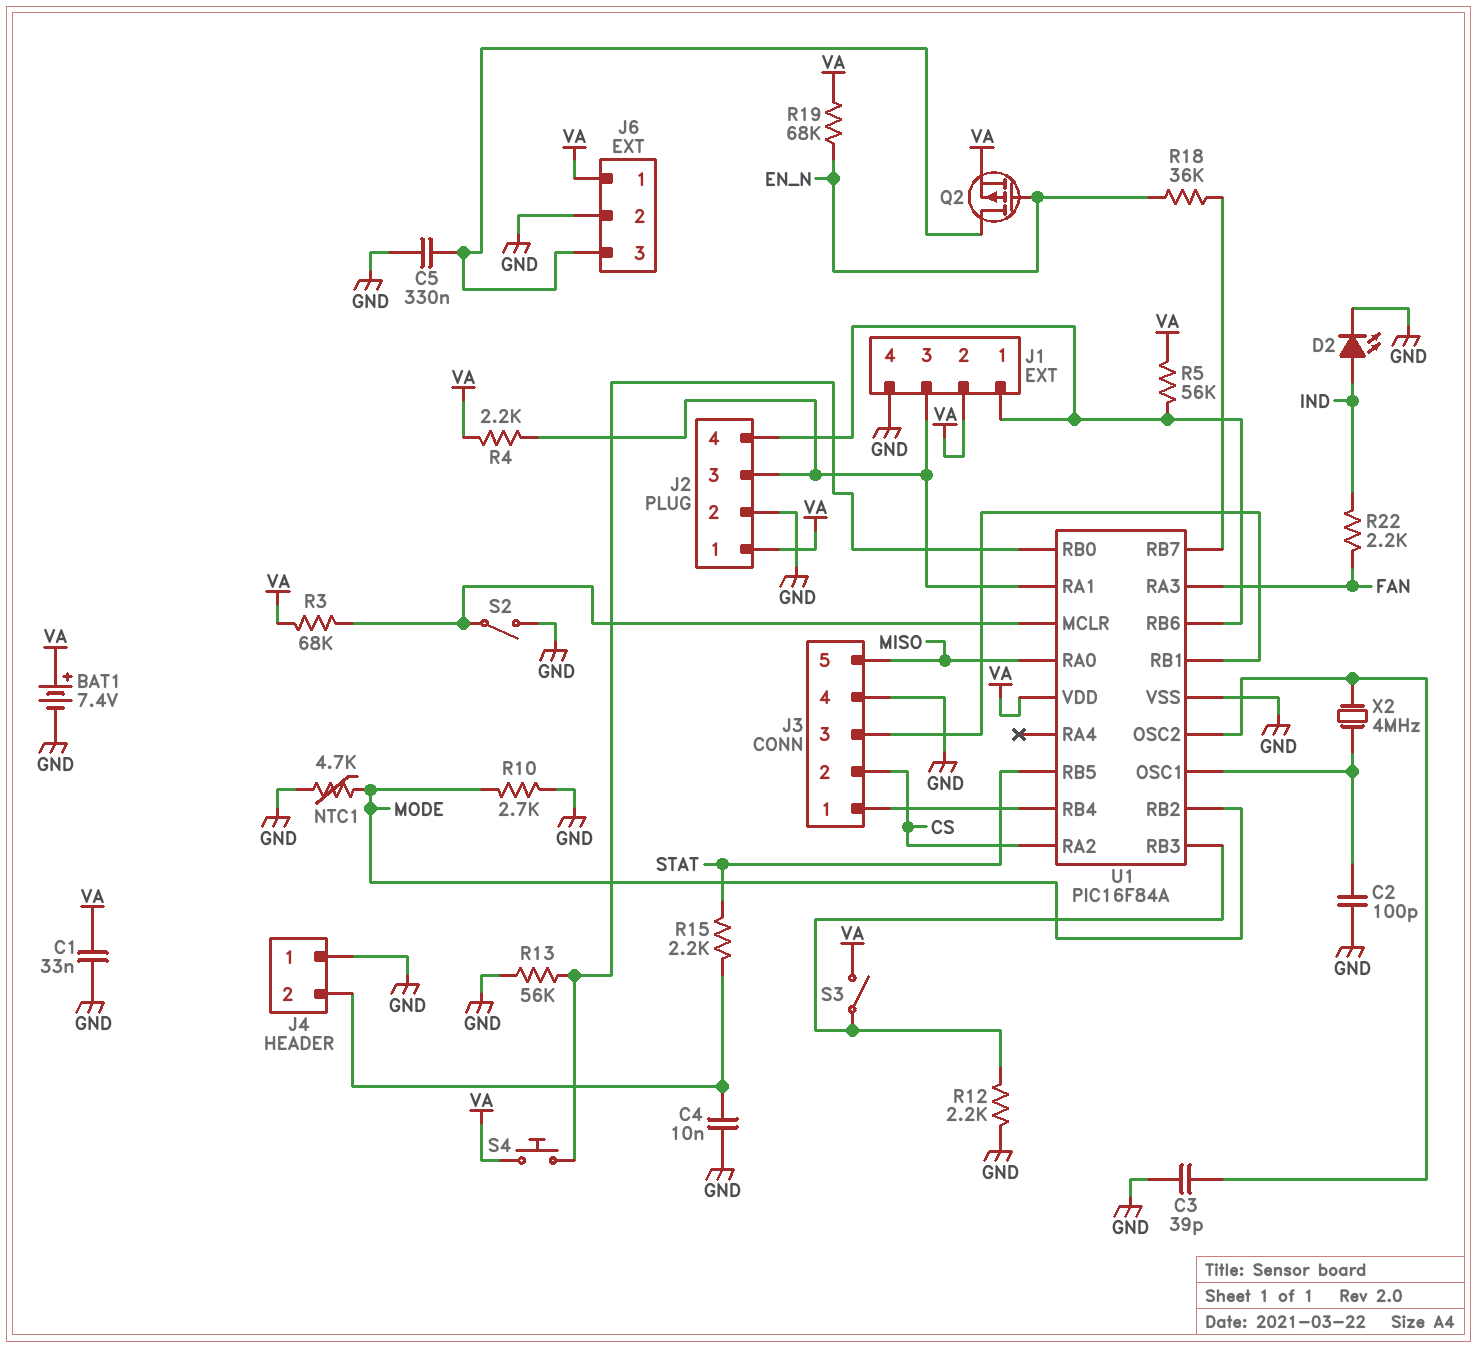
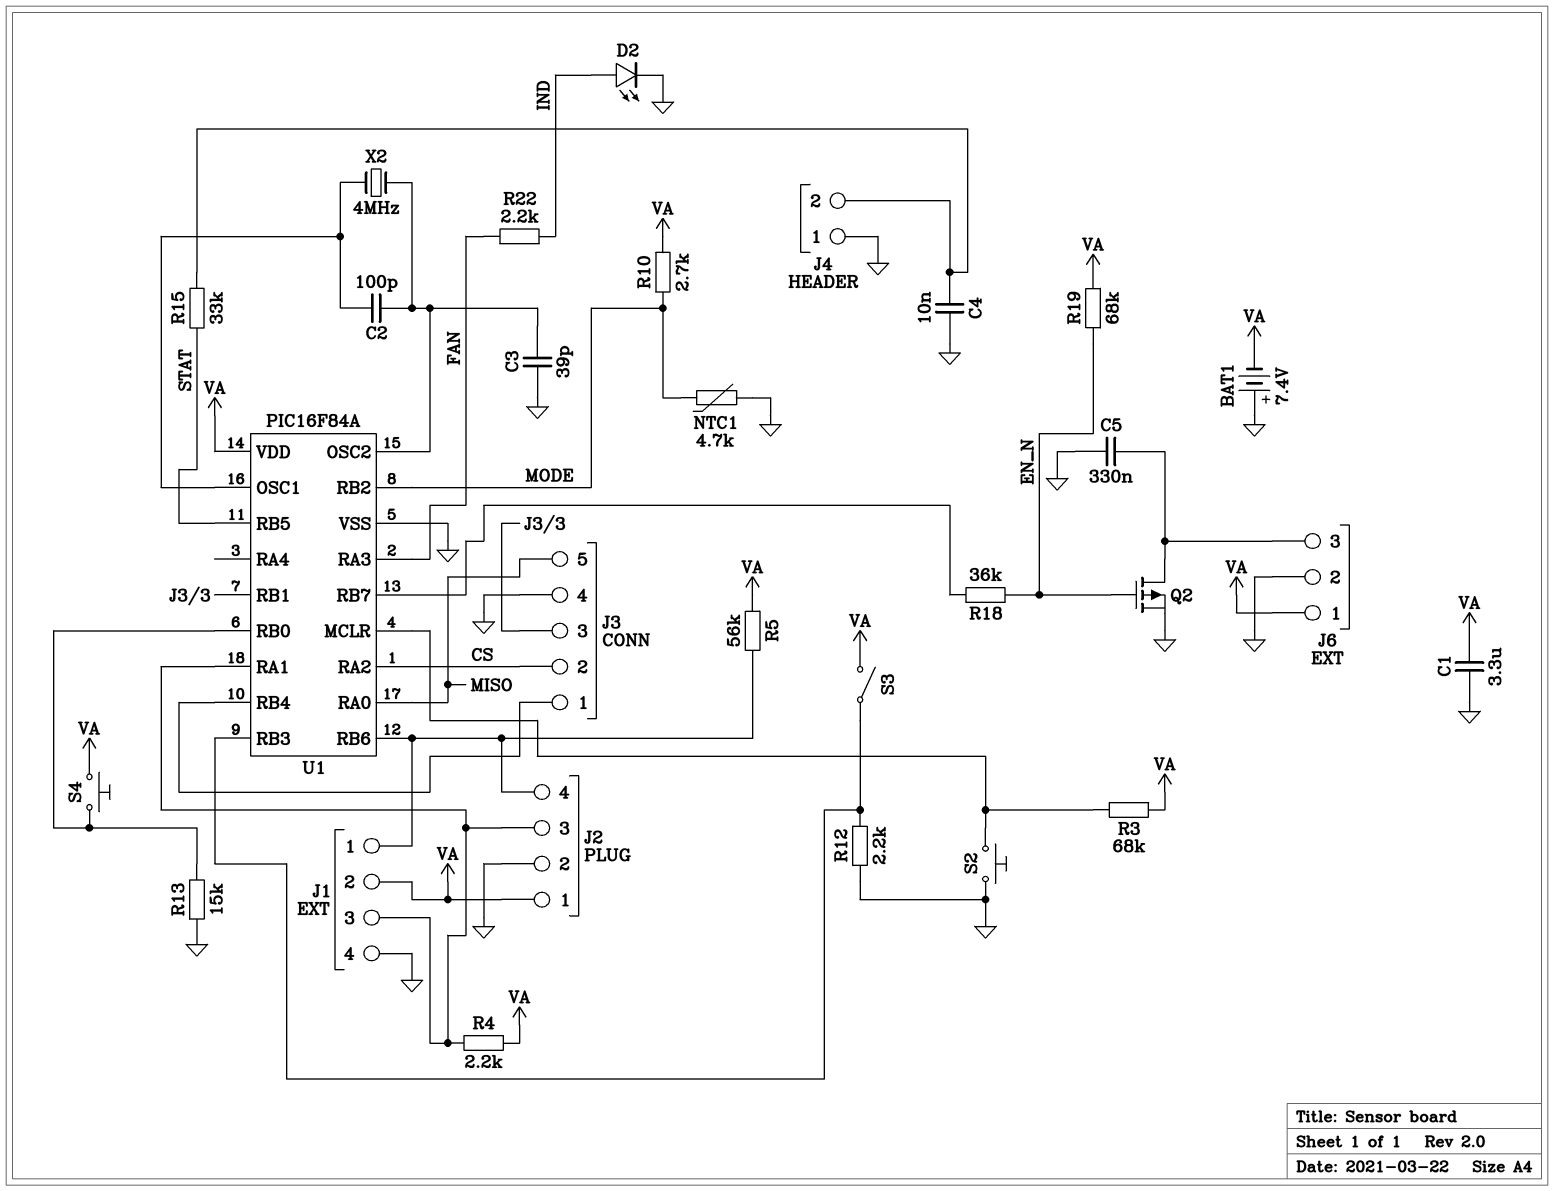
BAT1: 7.4V (plus VA, minus GND) -> 7.4V (plus GND, minus VA)
C1: 33nF (GND, VA) -> 3.3uF (GND, VA)
C2: 100pF (GND, U1/OSC1) -> 100pF (U1/OSC1, U1/OSC2)
Q2: PMOS (G EN_N, D J6/3, S VA) -> PMOS (G EN_N, D J6/3, S GND)
R10: 2.7k (GND, MODE) -> 2.7k (MODE, VA)
R13: 56k (GND, U1/RB0) -> 15k (GND, U1/RB0)
R15: 2.2k (J4/2, STAT) -> 33k (J4/2, STAT)
S2: switch (GND, U1/MCLR) -> button (GND, U1/MCLR)

